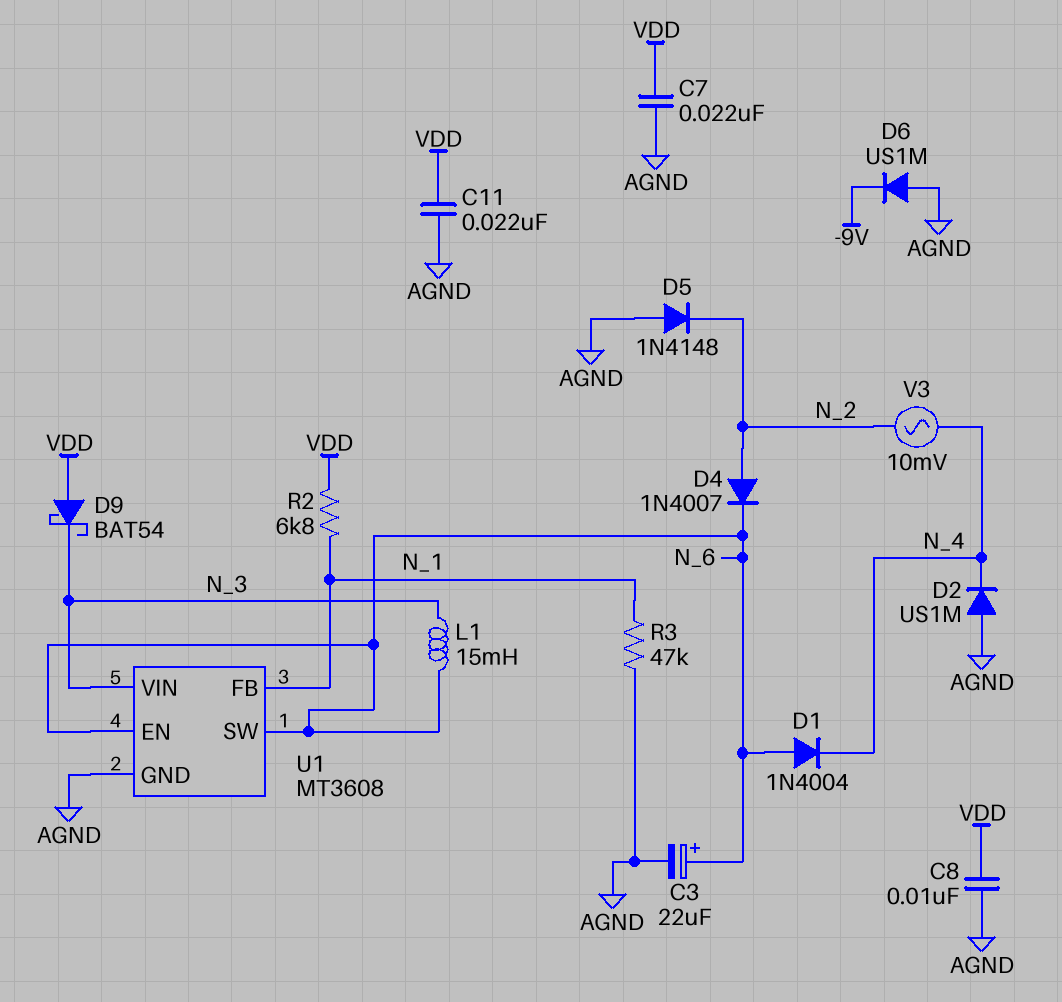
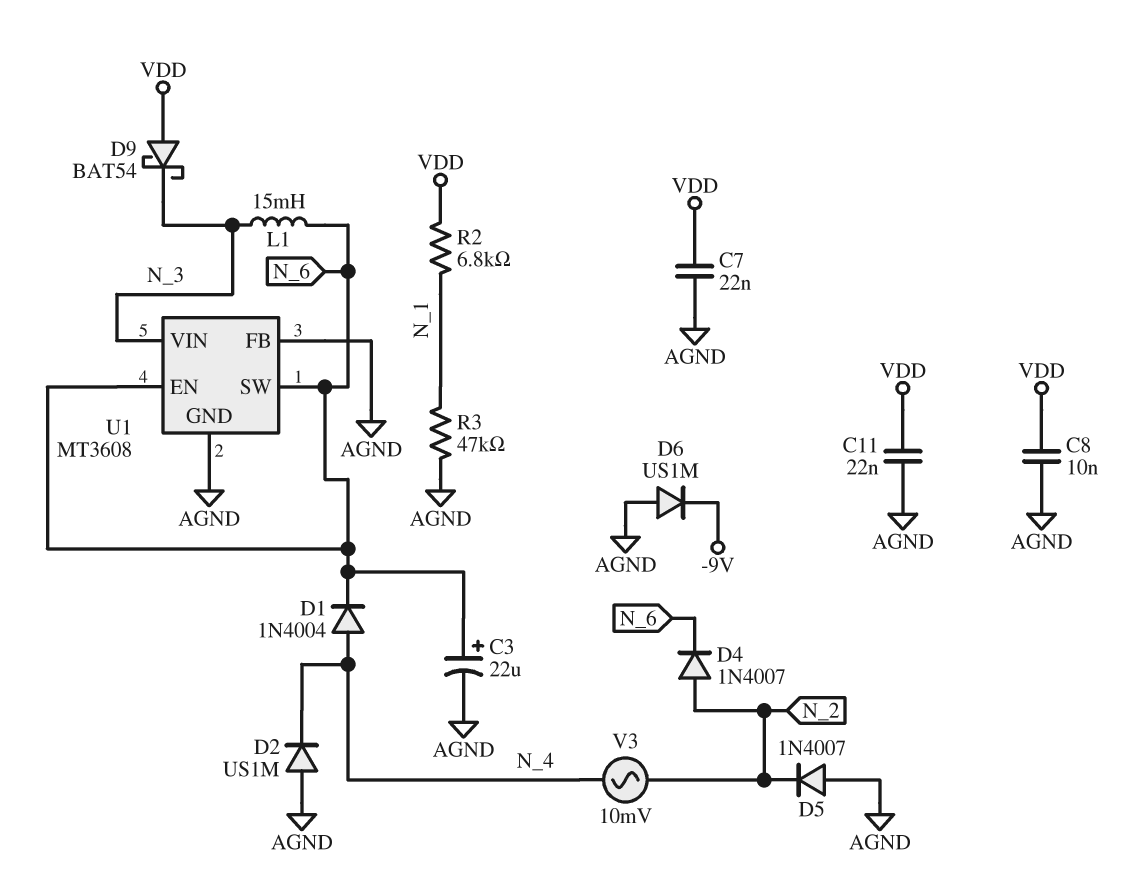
D1: diode 1N4004 (A N_6, K N_4) -> diode 1N4004 (A N_4, K N_6)
D5: diode 1N4148 (A AGND, K N_2) -> diode 1N4007 (A AGND, K N_2)
U1 pin FB: N_1 -> AGND

